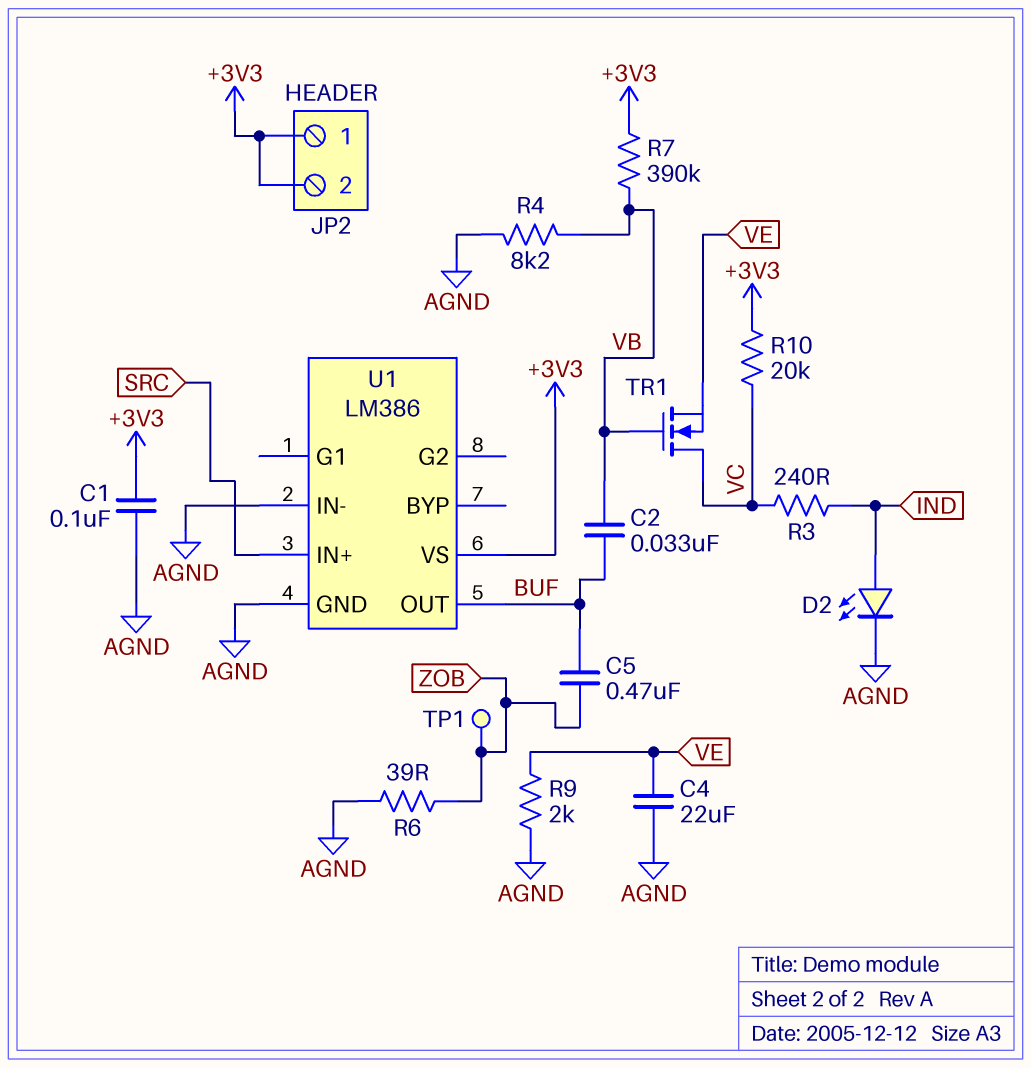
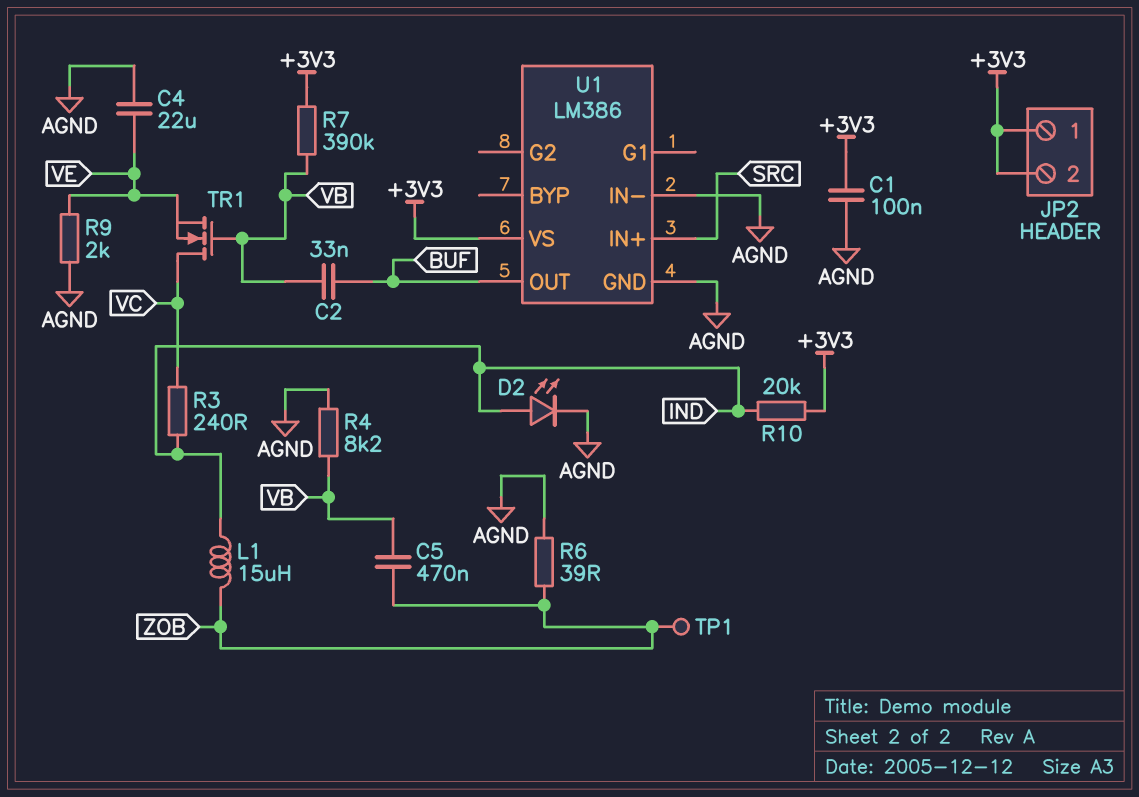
C5: 470nF (BUF, ZOB) -> 470nF (VB, ZOB)
L1: none -> 15uH (IND, ZOB)
R10: 20k (+3V3, VC) -> 20k (+3V3, IND)

